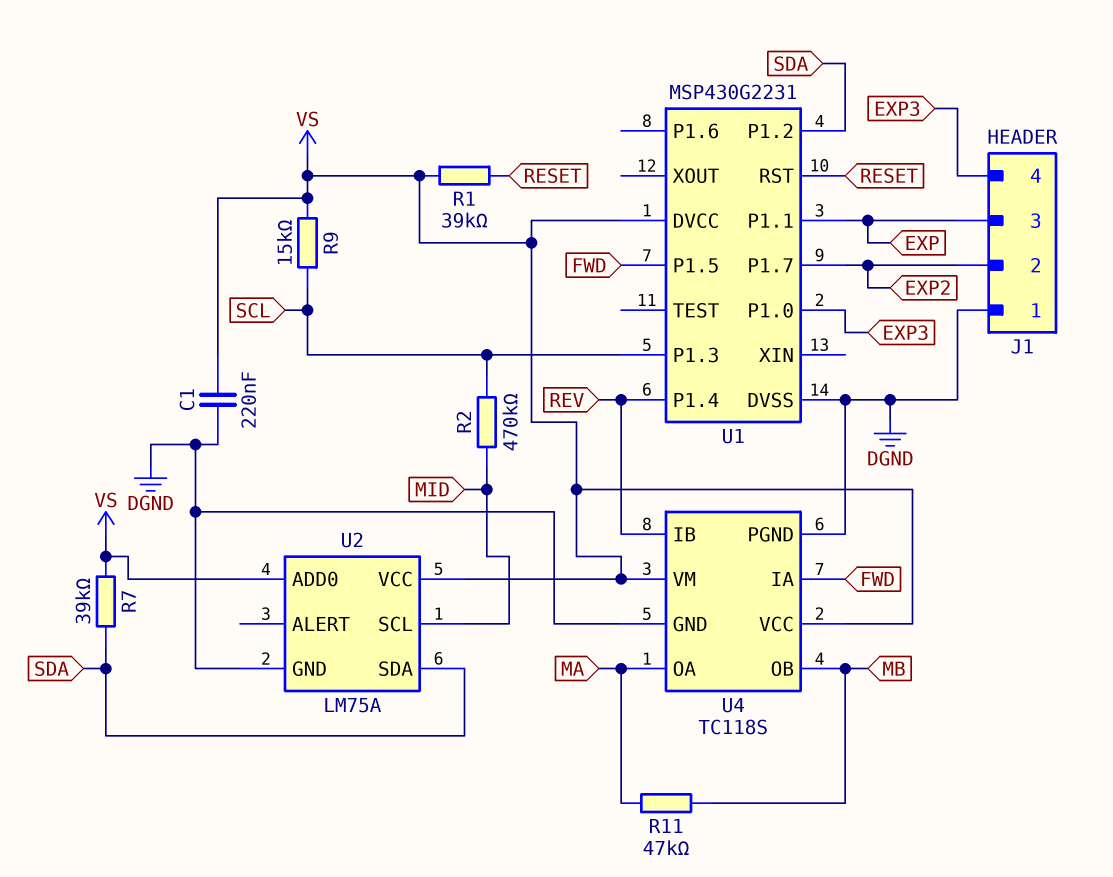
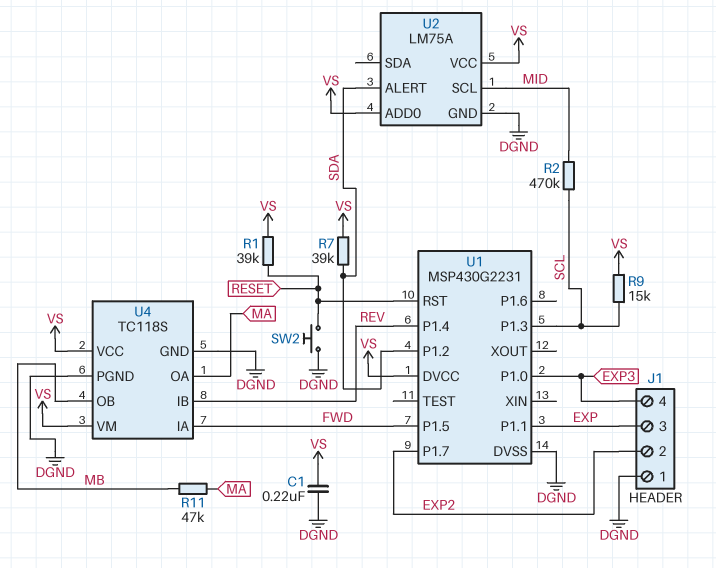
SW2: none -> button (DGND, RESET)
U2 pin ALERT: none -> SDA
U2 pin SDA: SDA -> none

